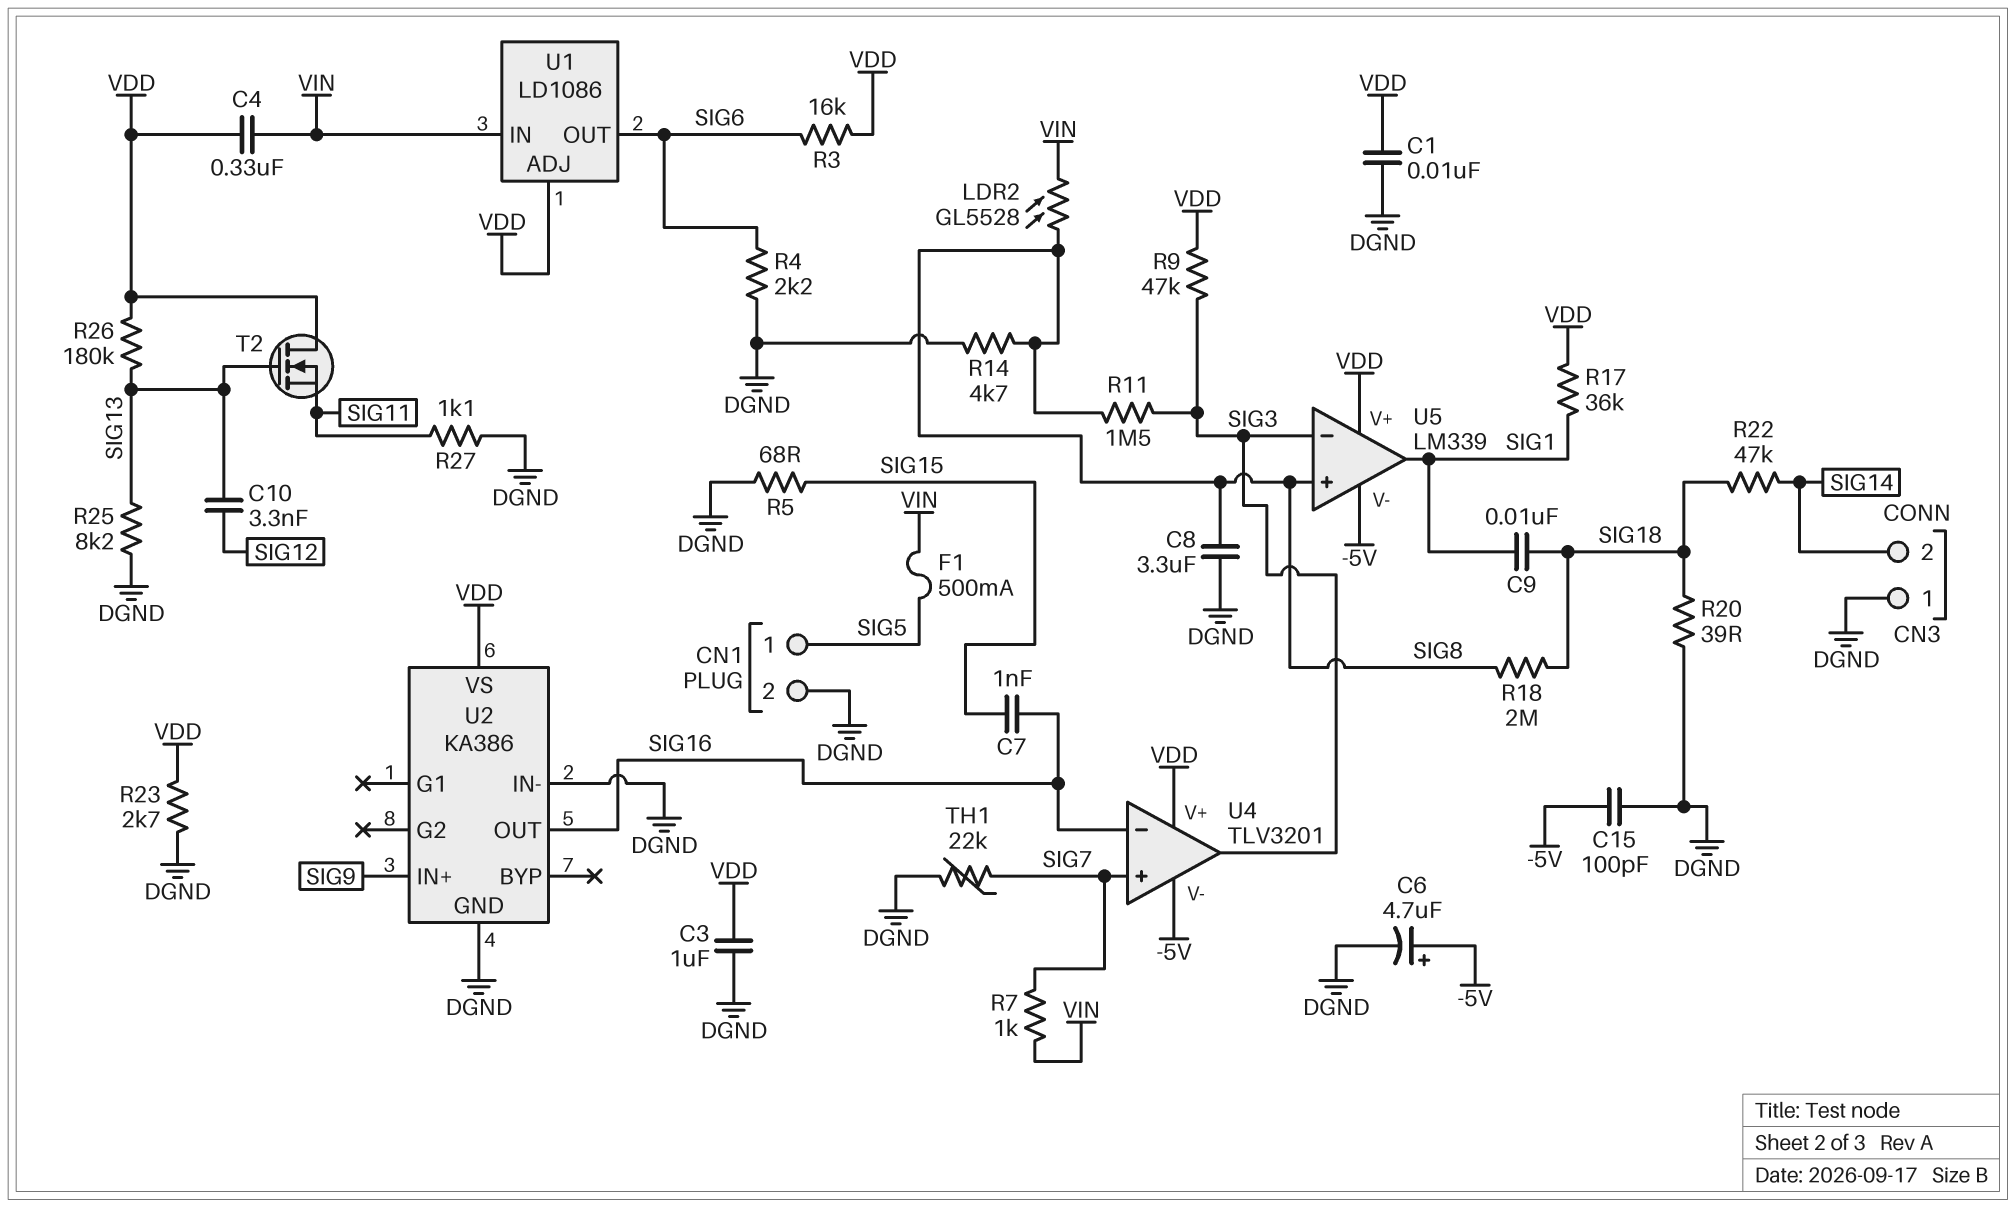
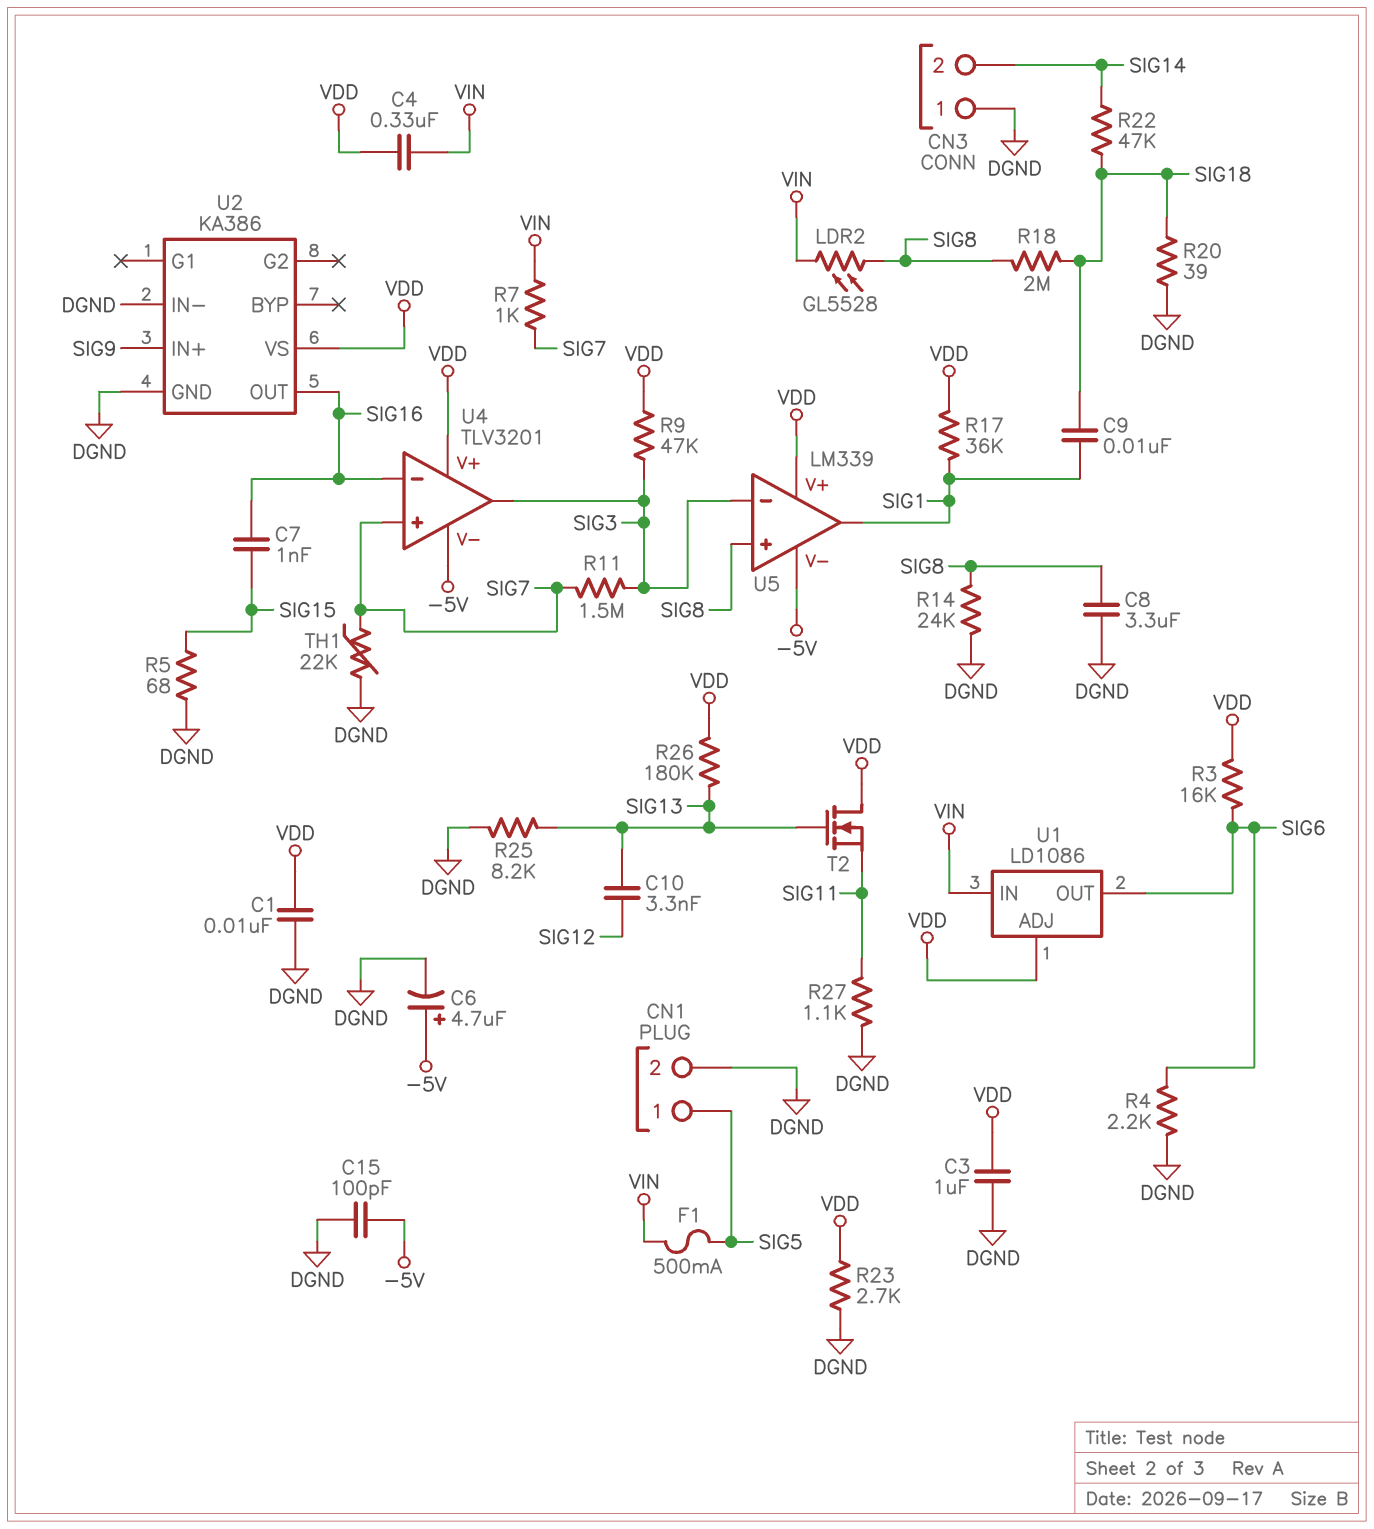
R11: 1.5M (SIG3, SIG8) -> 1.5M (SIG3, SIG7)
R14: 4.7k (DGND, SIG8) -> 24k (DGND, SIG8)

